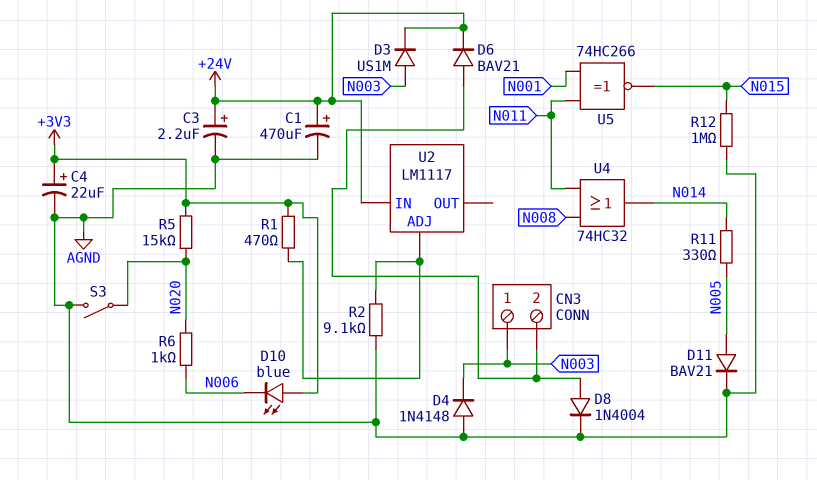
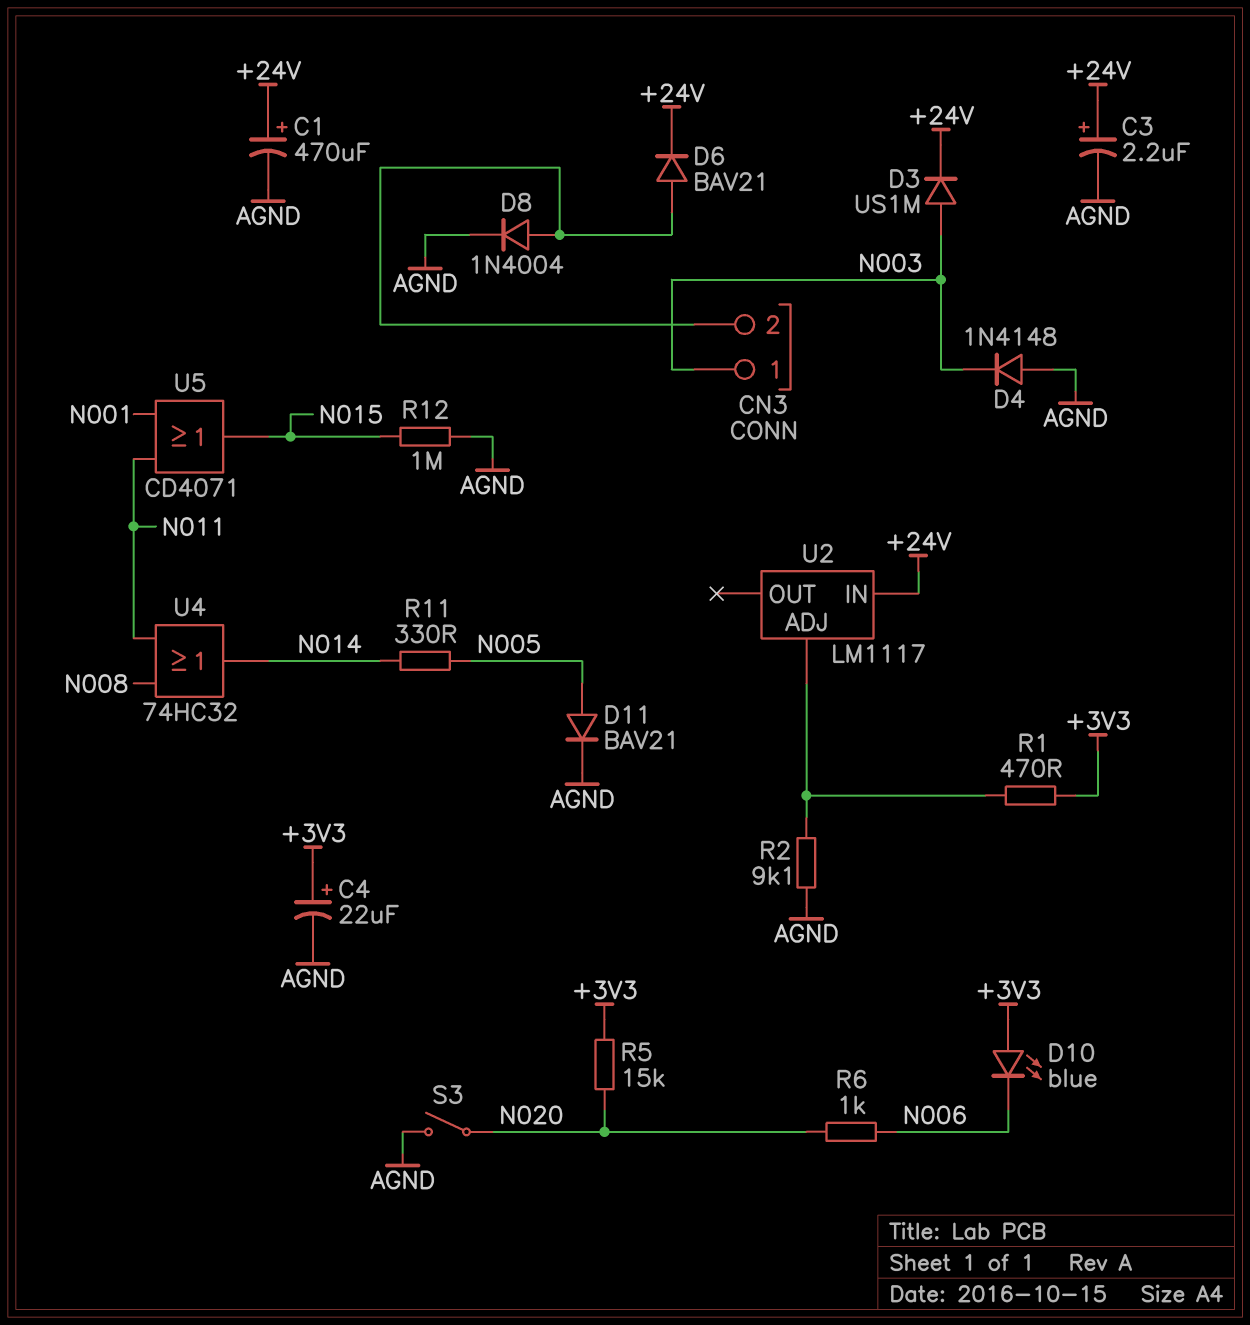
U5: XNOR 74HC266 (in N001, in N011, out N015) -> OR CD4071 (in N001, in N011, out N015)

